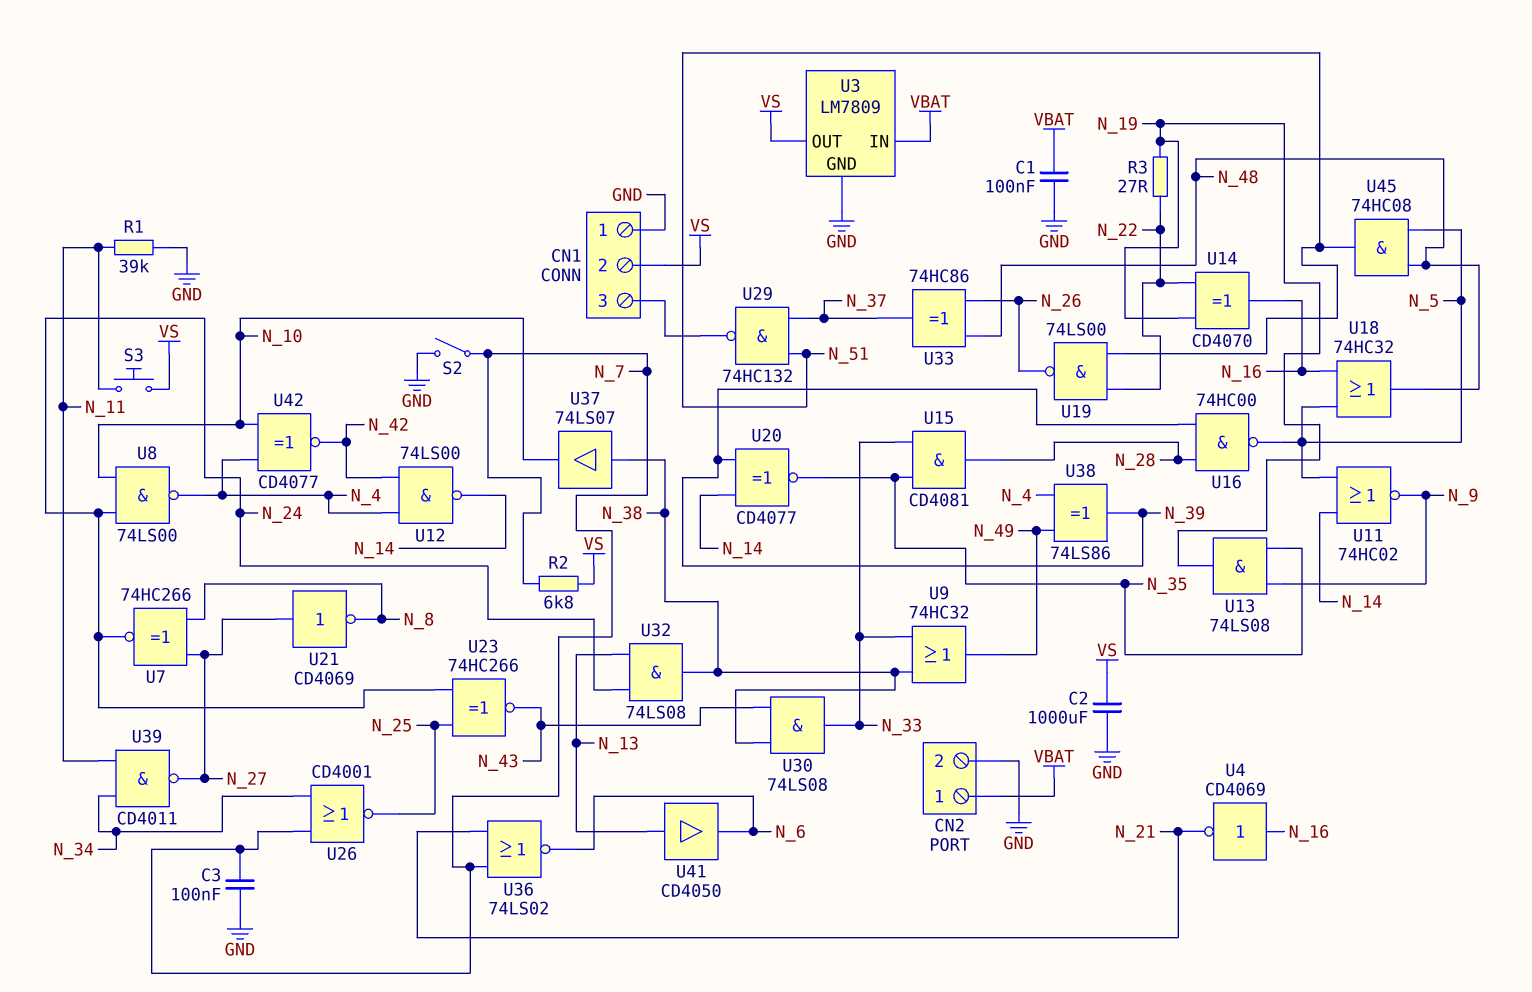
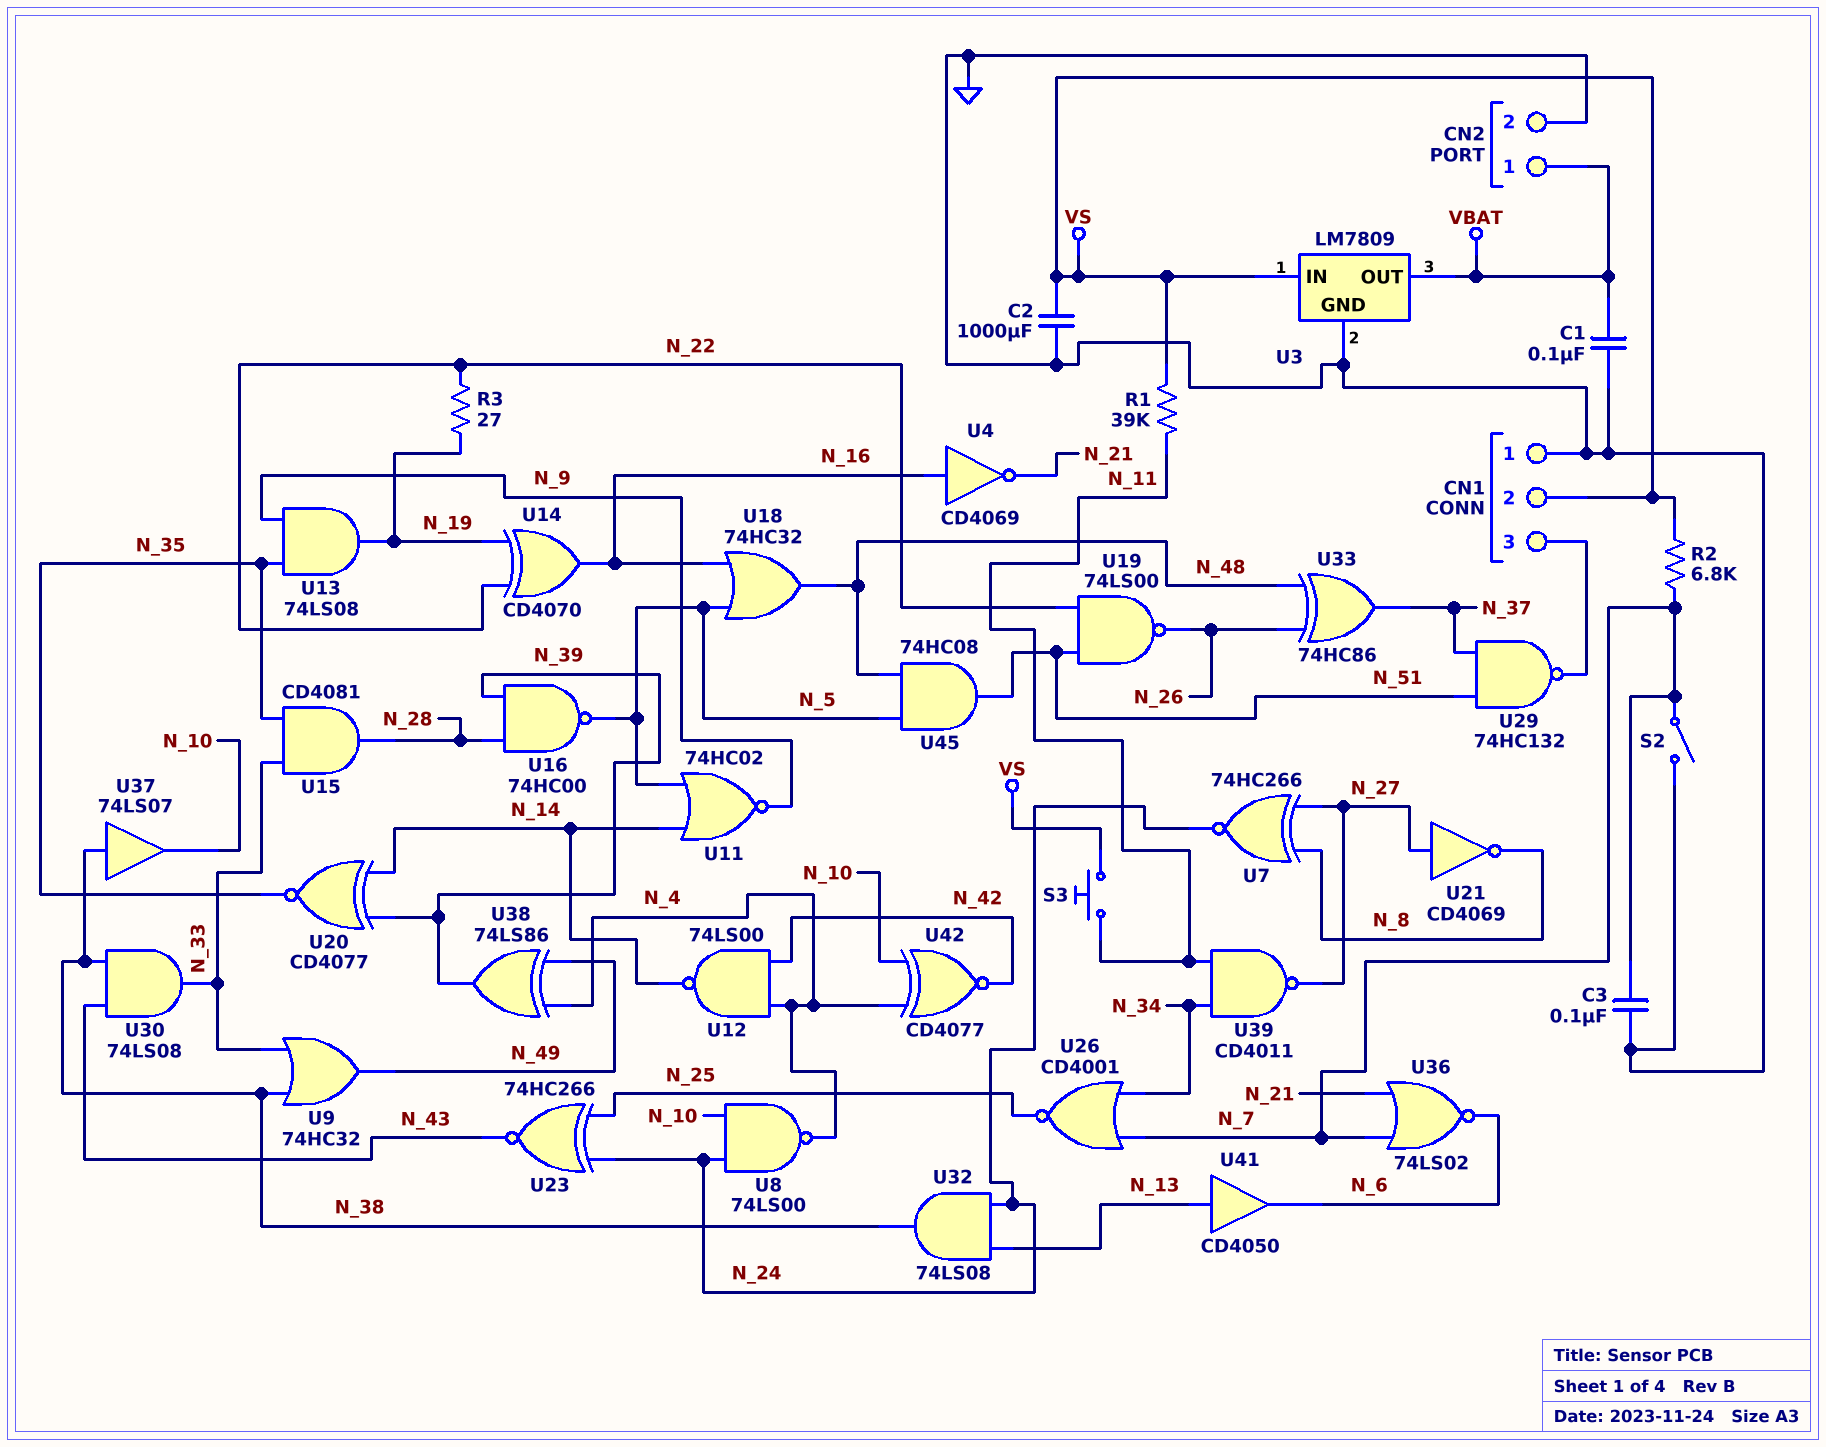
R1: 39k (GND, N_11) -> 39k (N_11, VS)
U3 pin IN: VBAT -> VS
U3 pin OUT: VS -> VBAT

